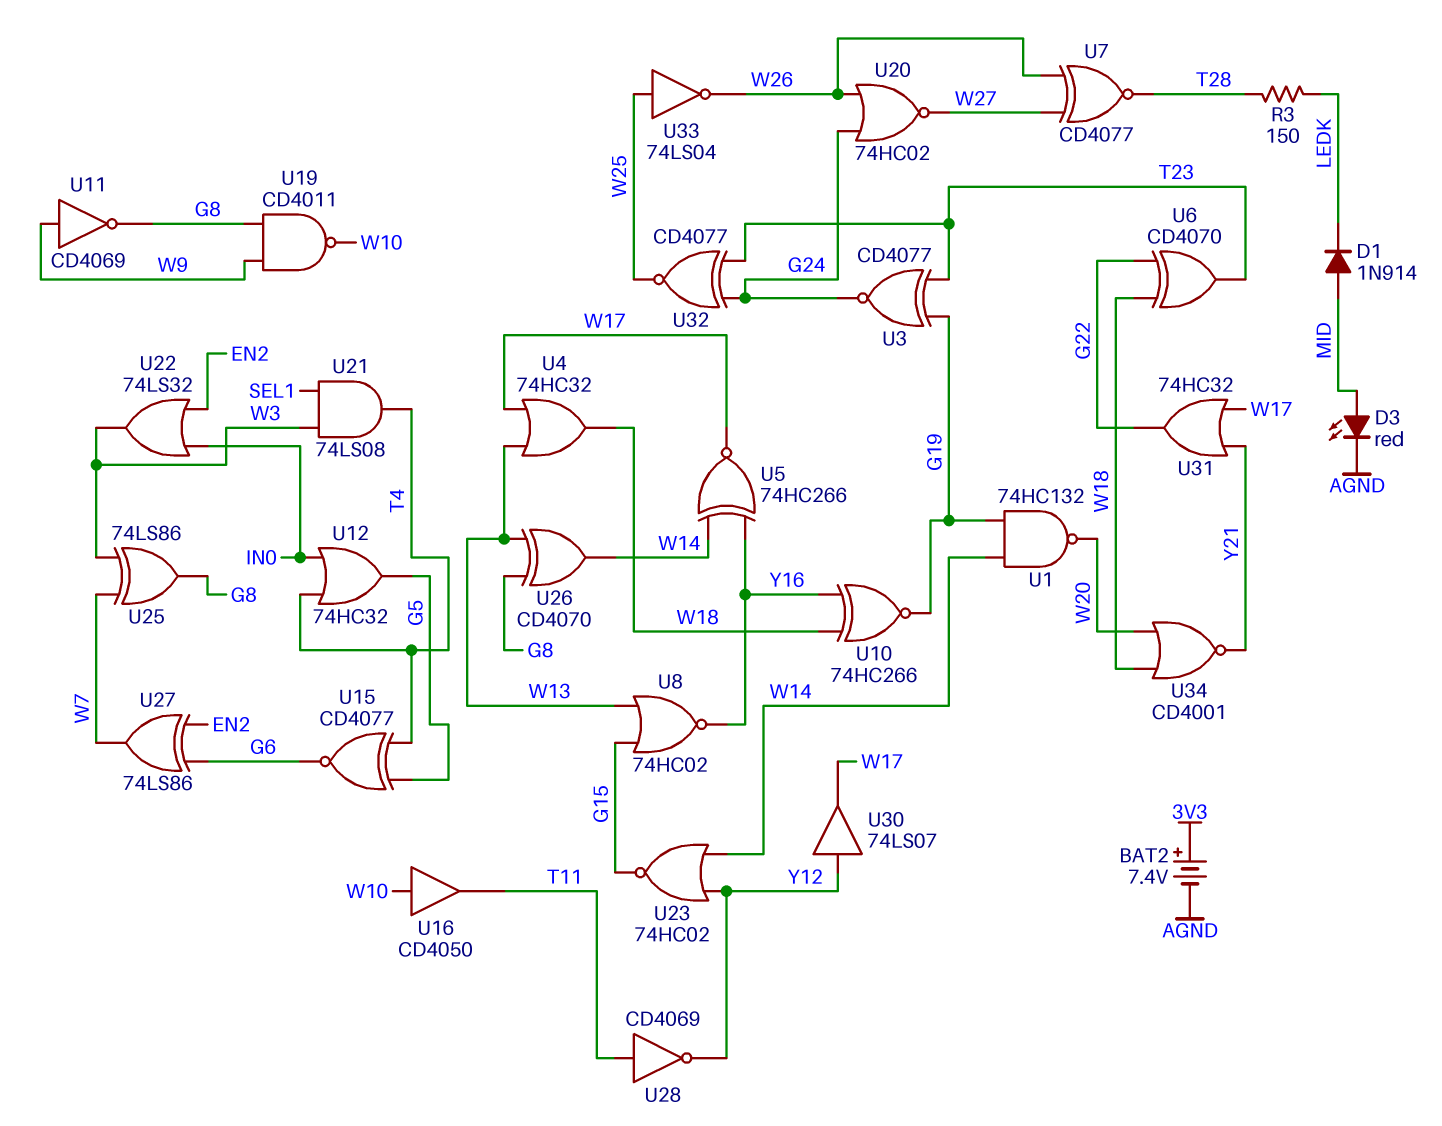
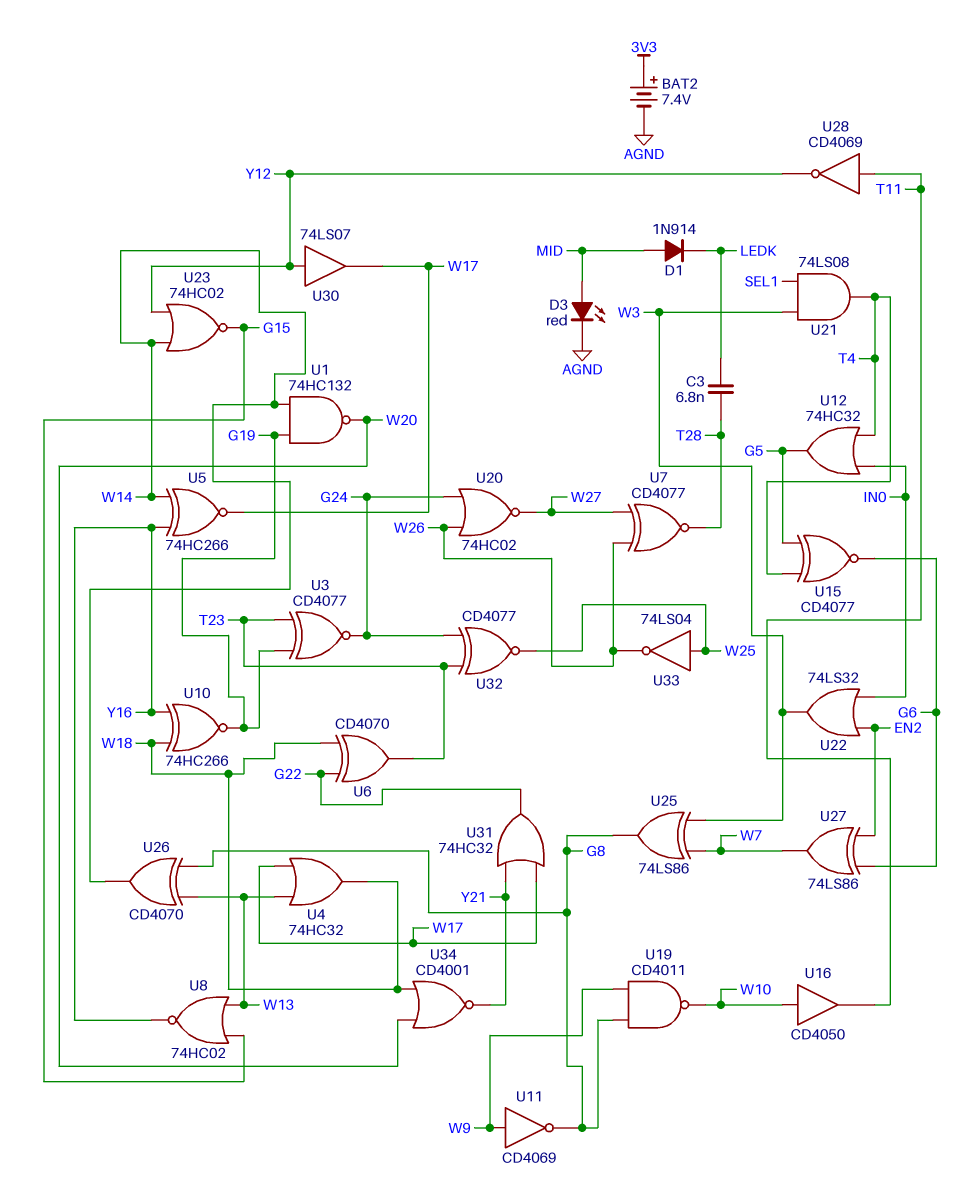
C3: none -> 6.8nF (LEDK, T28)
R3: 150 (LEDK, T28) -> none

